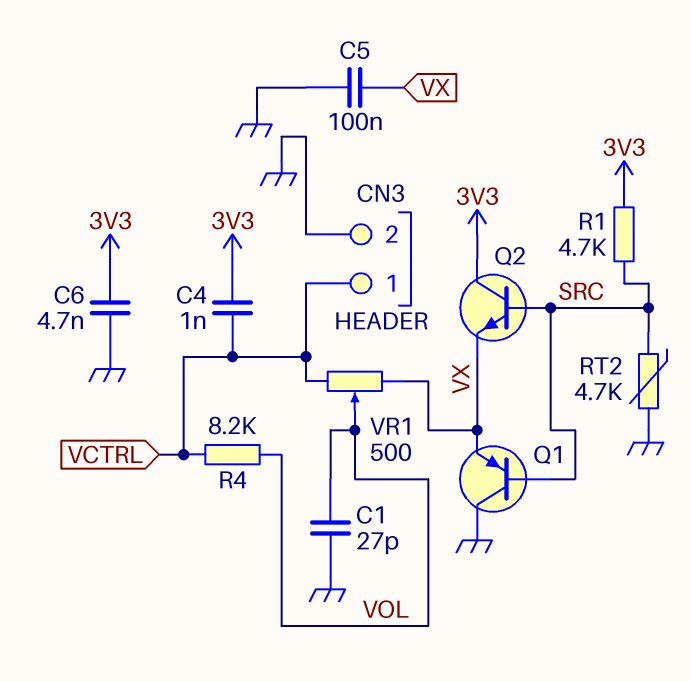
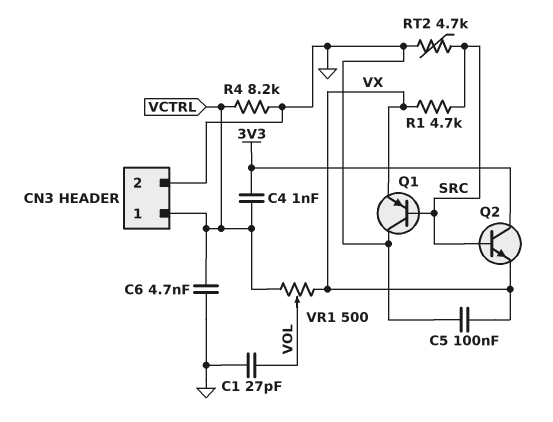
C6: 4.7nF (3V3, GND) -> 4.7nF (GND, VCTRL)
R1: 4.7k (3V3, SRC) -> 4.7k (SRC, VX)
R4: 8.2k (VCTRL, VOL) -> 8.2k (GND, VCTRL)

